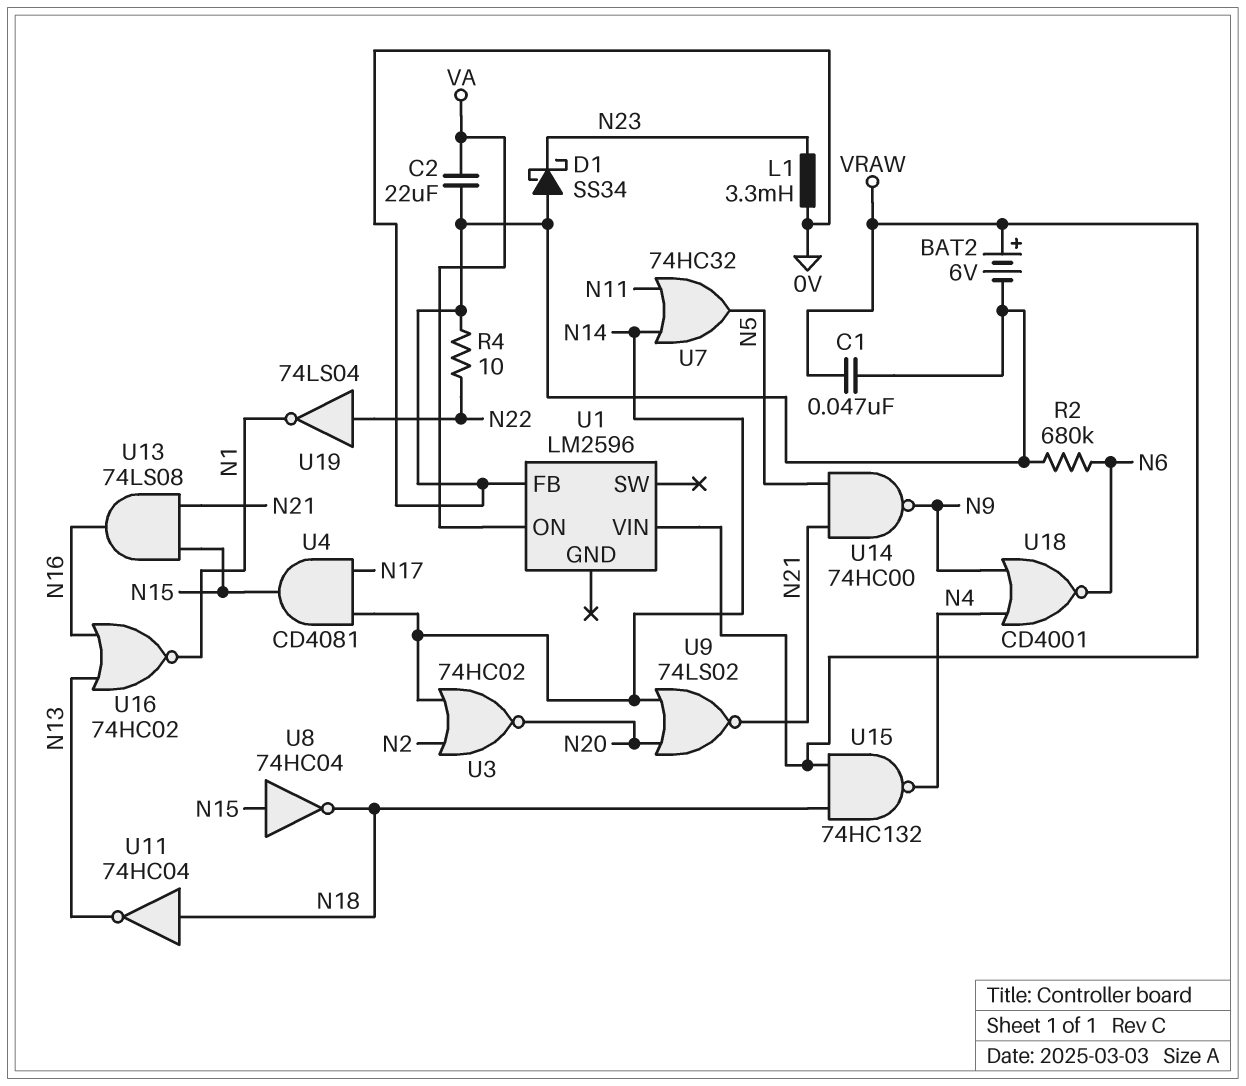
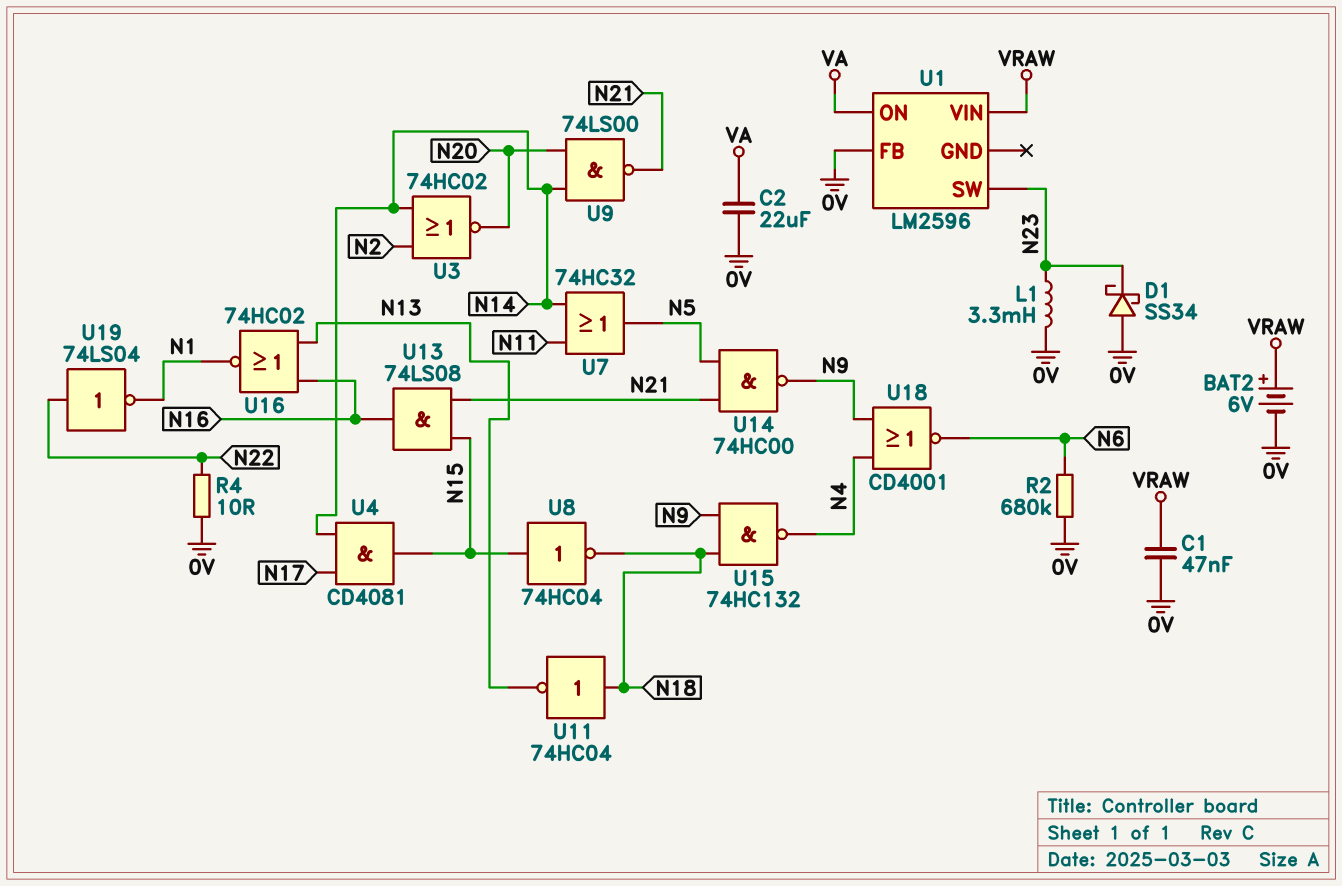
U1 pin SW: none -> N23
U9: NOR 74LS02 (in N14, in N20, out N21) -> NAND 74LS00 (in N14, in N20, out N21)
U15: NAND 74HC132 (in N18, in VRAW, out N4) -> NAND 74HC132 (in N9, in N18, out N4)

